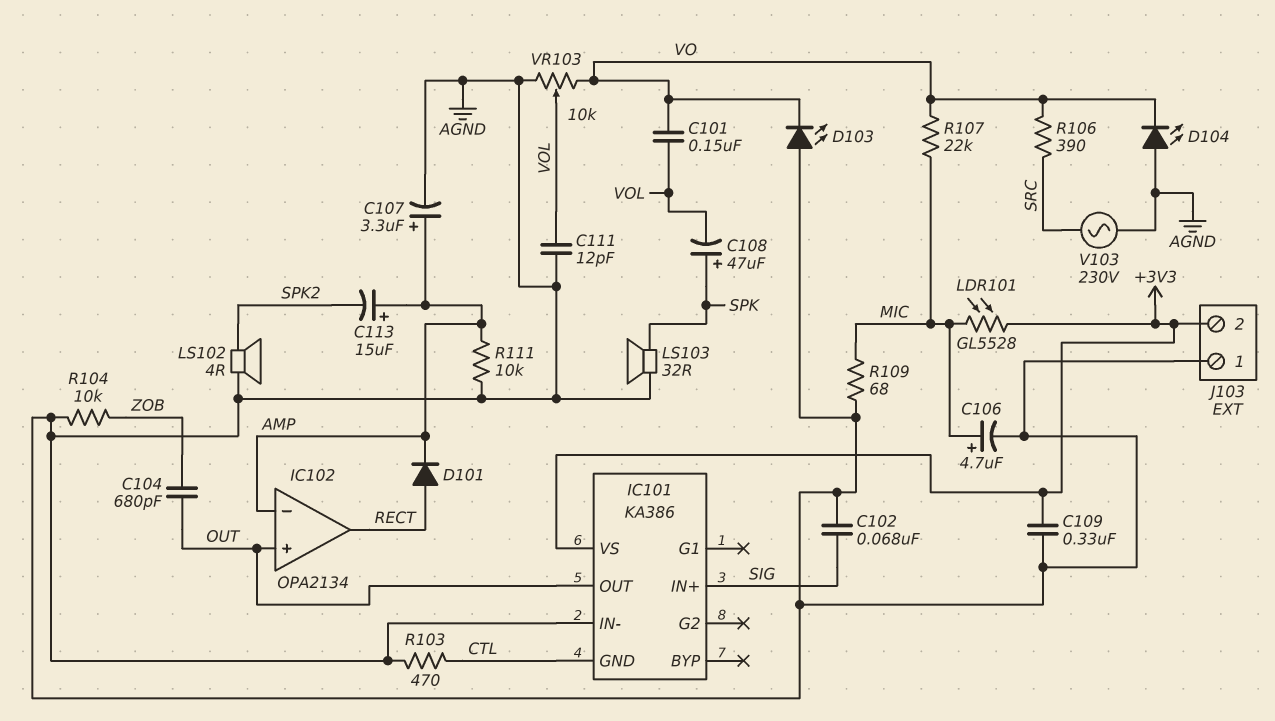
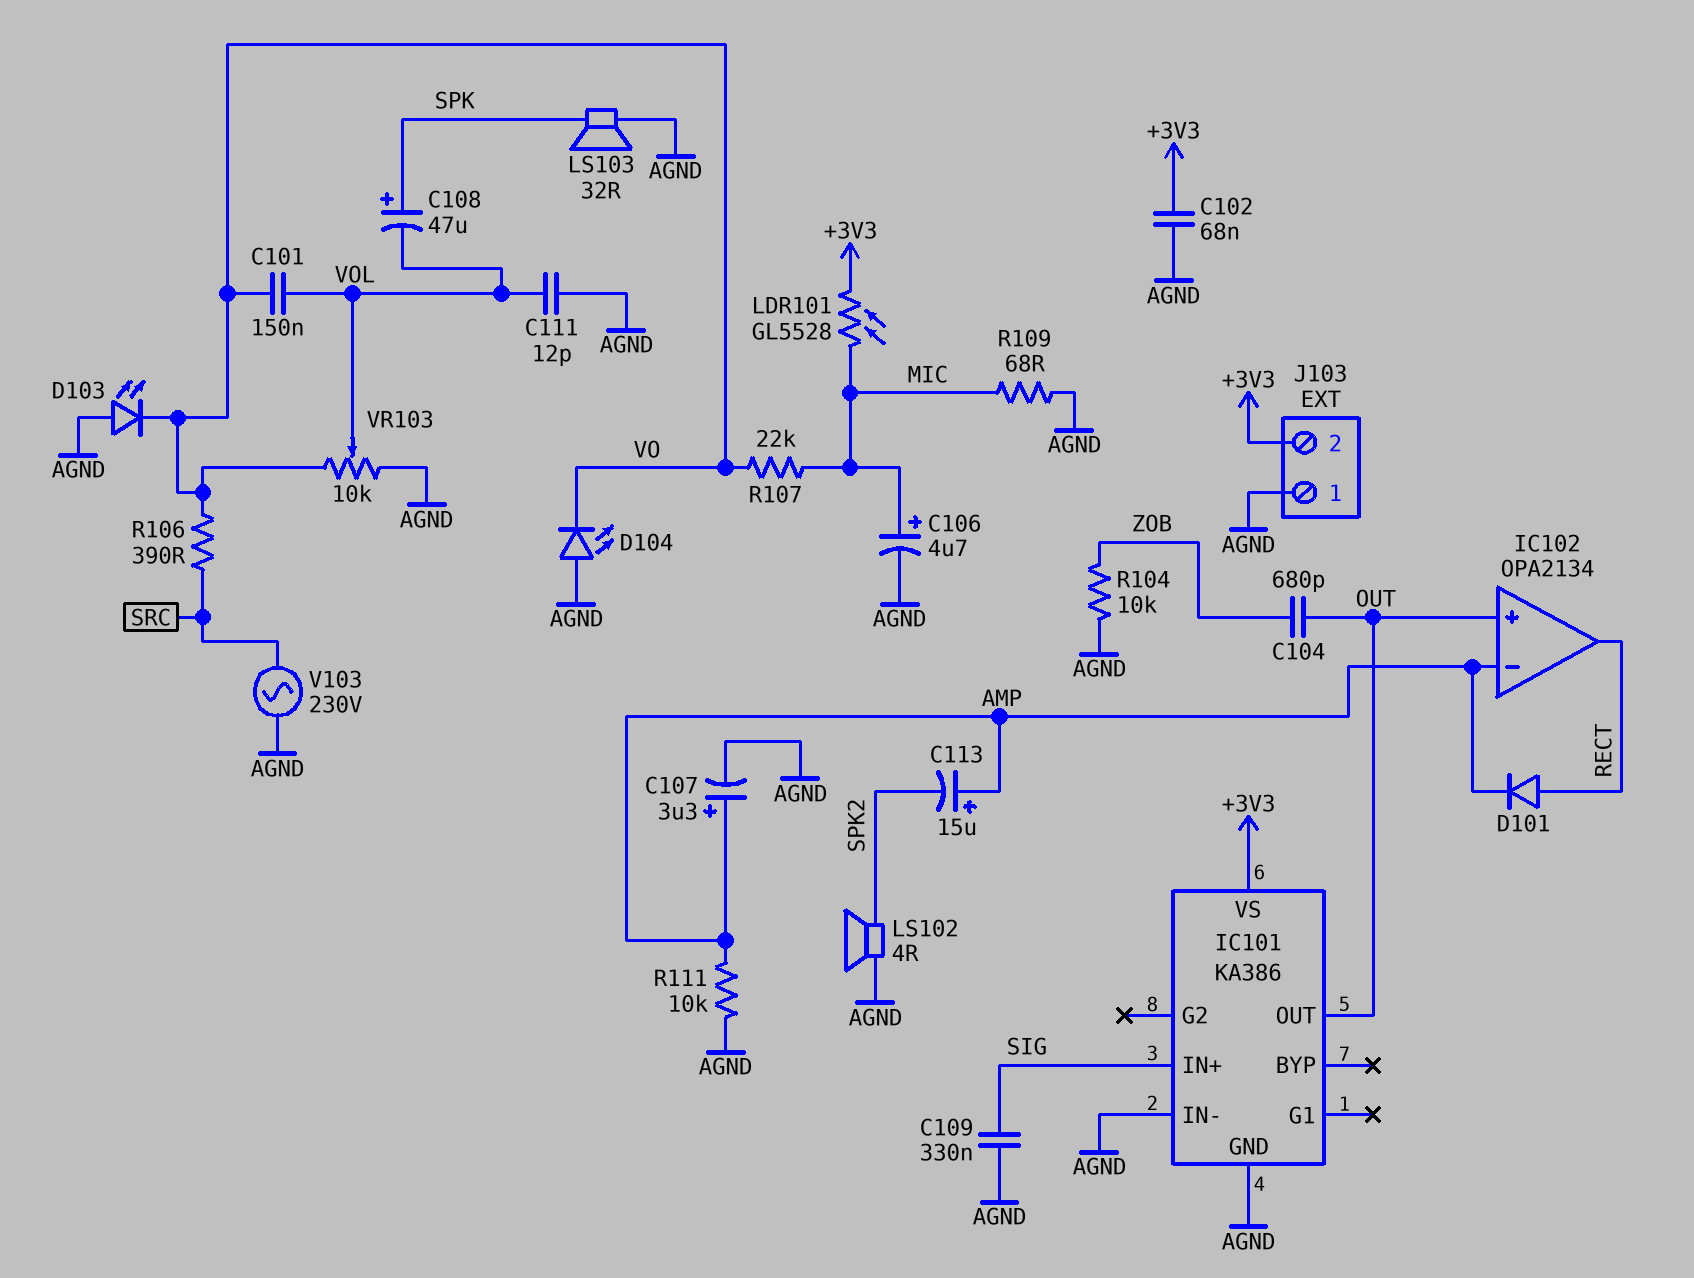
C102: 68nF (AGND, SIG) -> 68nF (+3V3, AGND)
C109: 330nF (+3V3, AGND) -> 330nF (AGND, SIG)
IC101 pin GND: CTL -> AGND
R103: 470 (AGND, CTL) -> none

